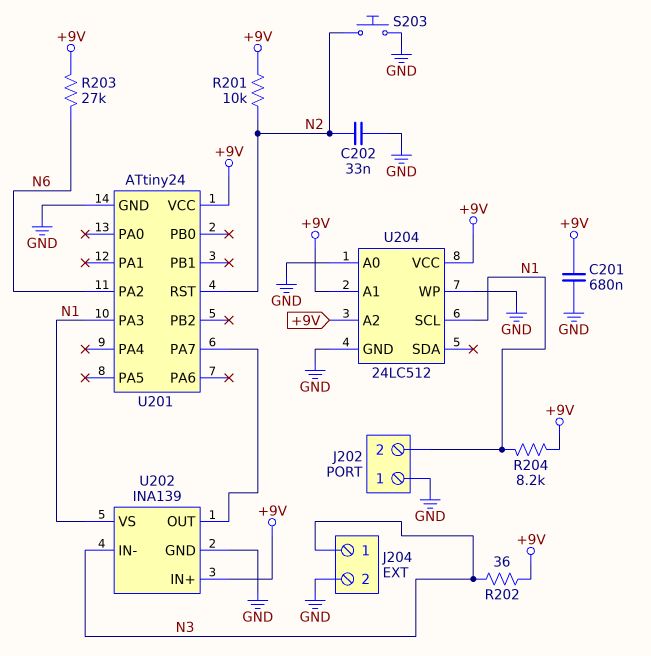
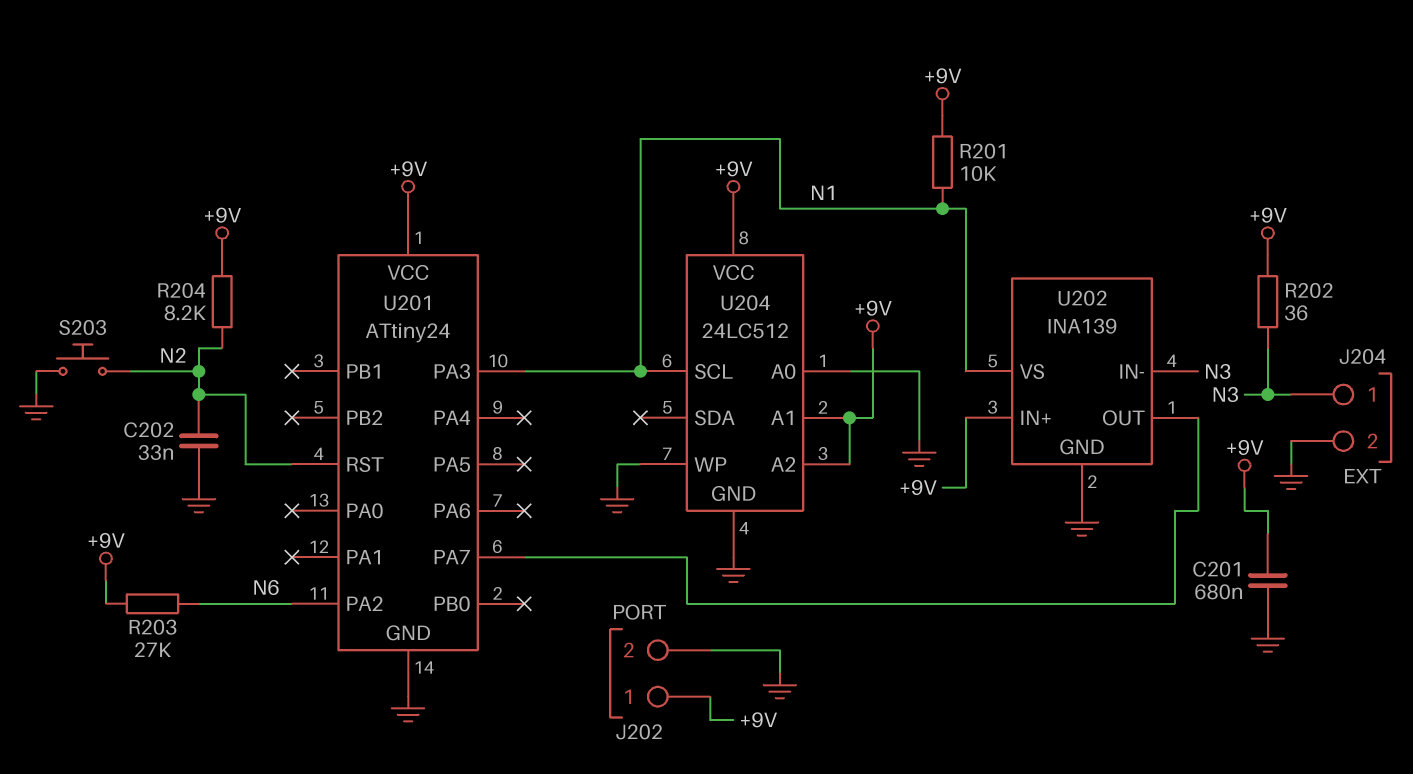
J202 pin 1: GND -> +9V
J202 pin 2: N1 -> GND
R201: 10k (+9V, N2) -> 10k (+9V, N1)
R204: 8.2k (+9V, N1) -> 8.2k (+9V, N2)

